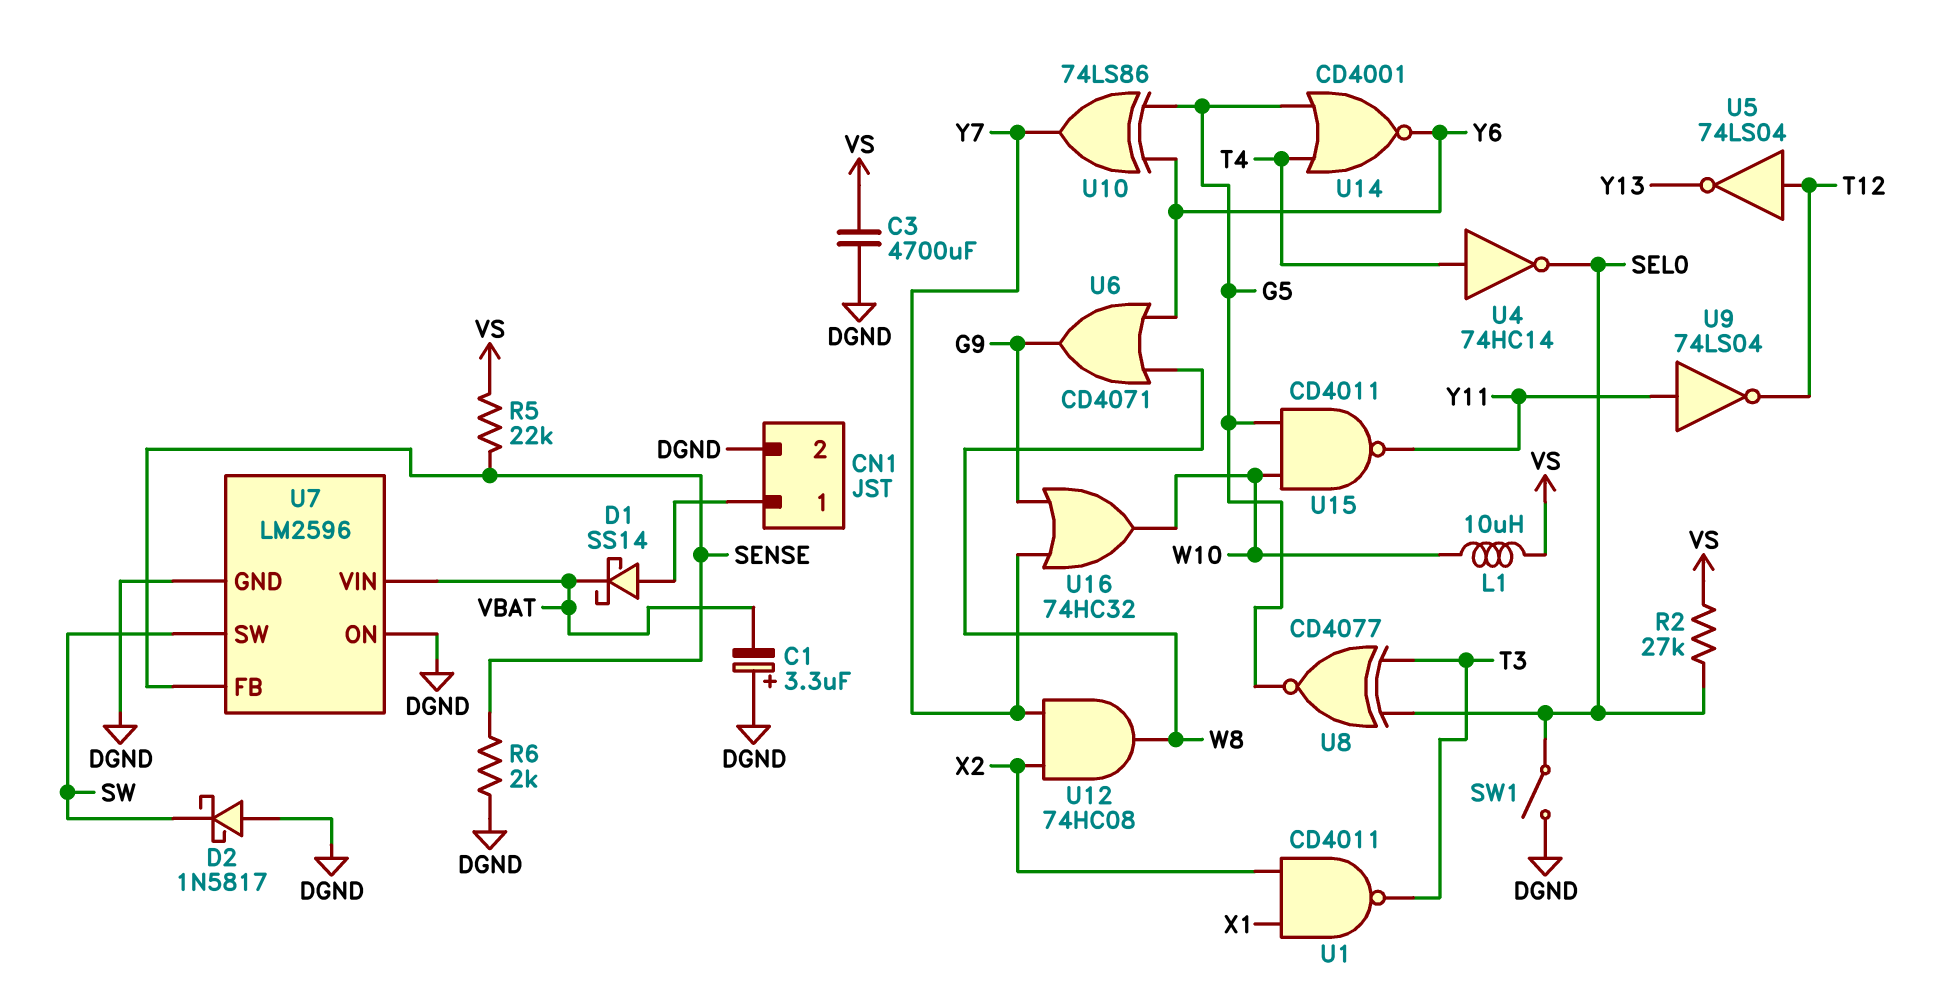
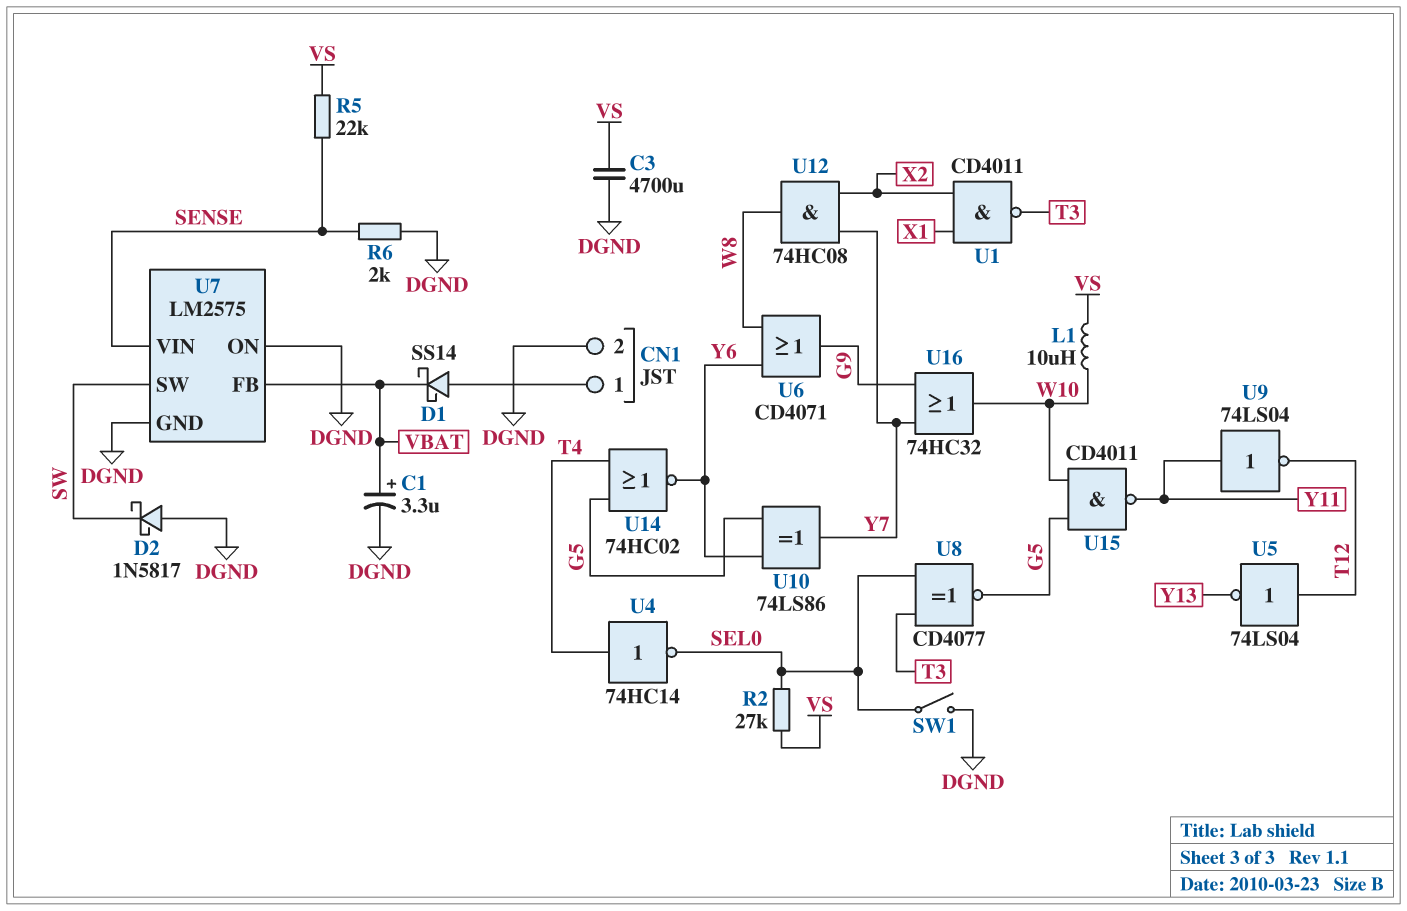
C1: 3.3uF (plus DGND, minus VBAT) -> 3.3uF (plus VBAT, minus DGND)
U7: LM2596 -> LM2575
U7 pin FB: SENSE -> VBAT
U7 pin VIN: VBAT -> SENSE
U14: NOR CD4001 (in G5, in T4, out Y6) -> NOR 74HC02 (in G5, in T4, out Y6)

